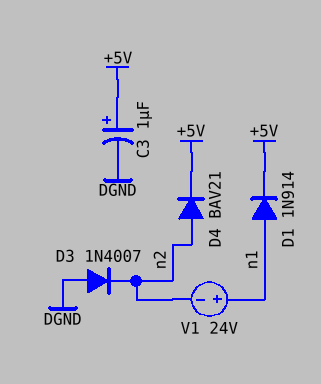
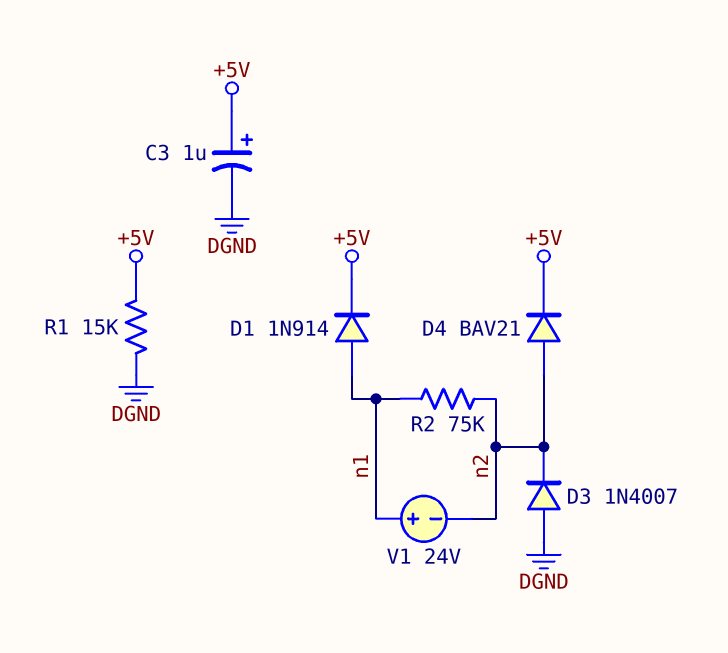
R1: none -> 15k (+5V, DGND)
R2: none -> 75k (n1, n2)

